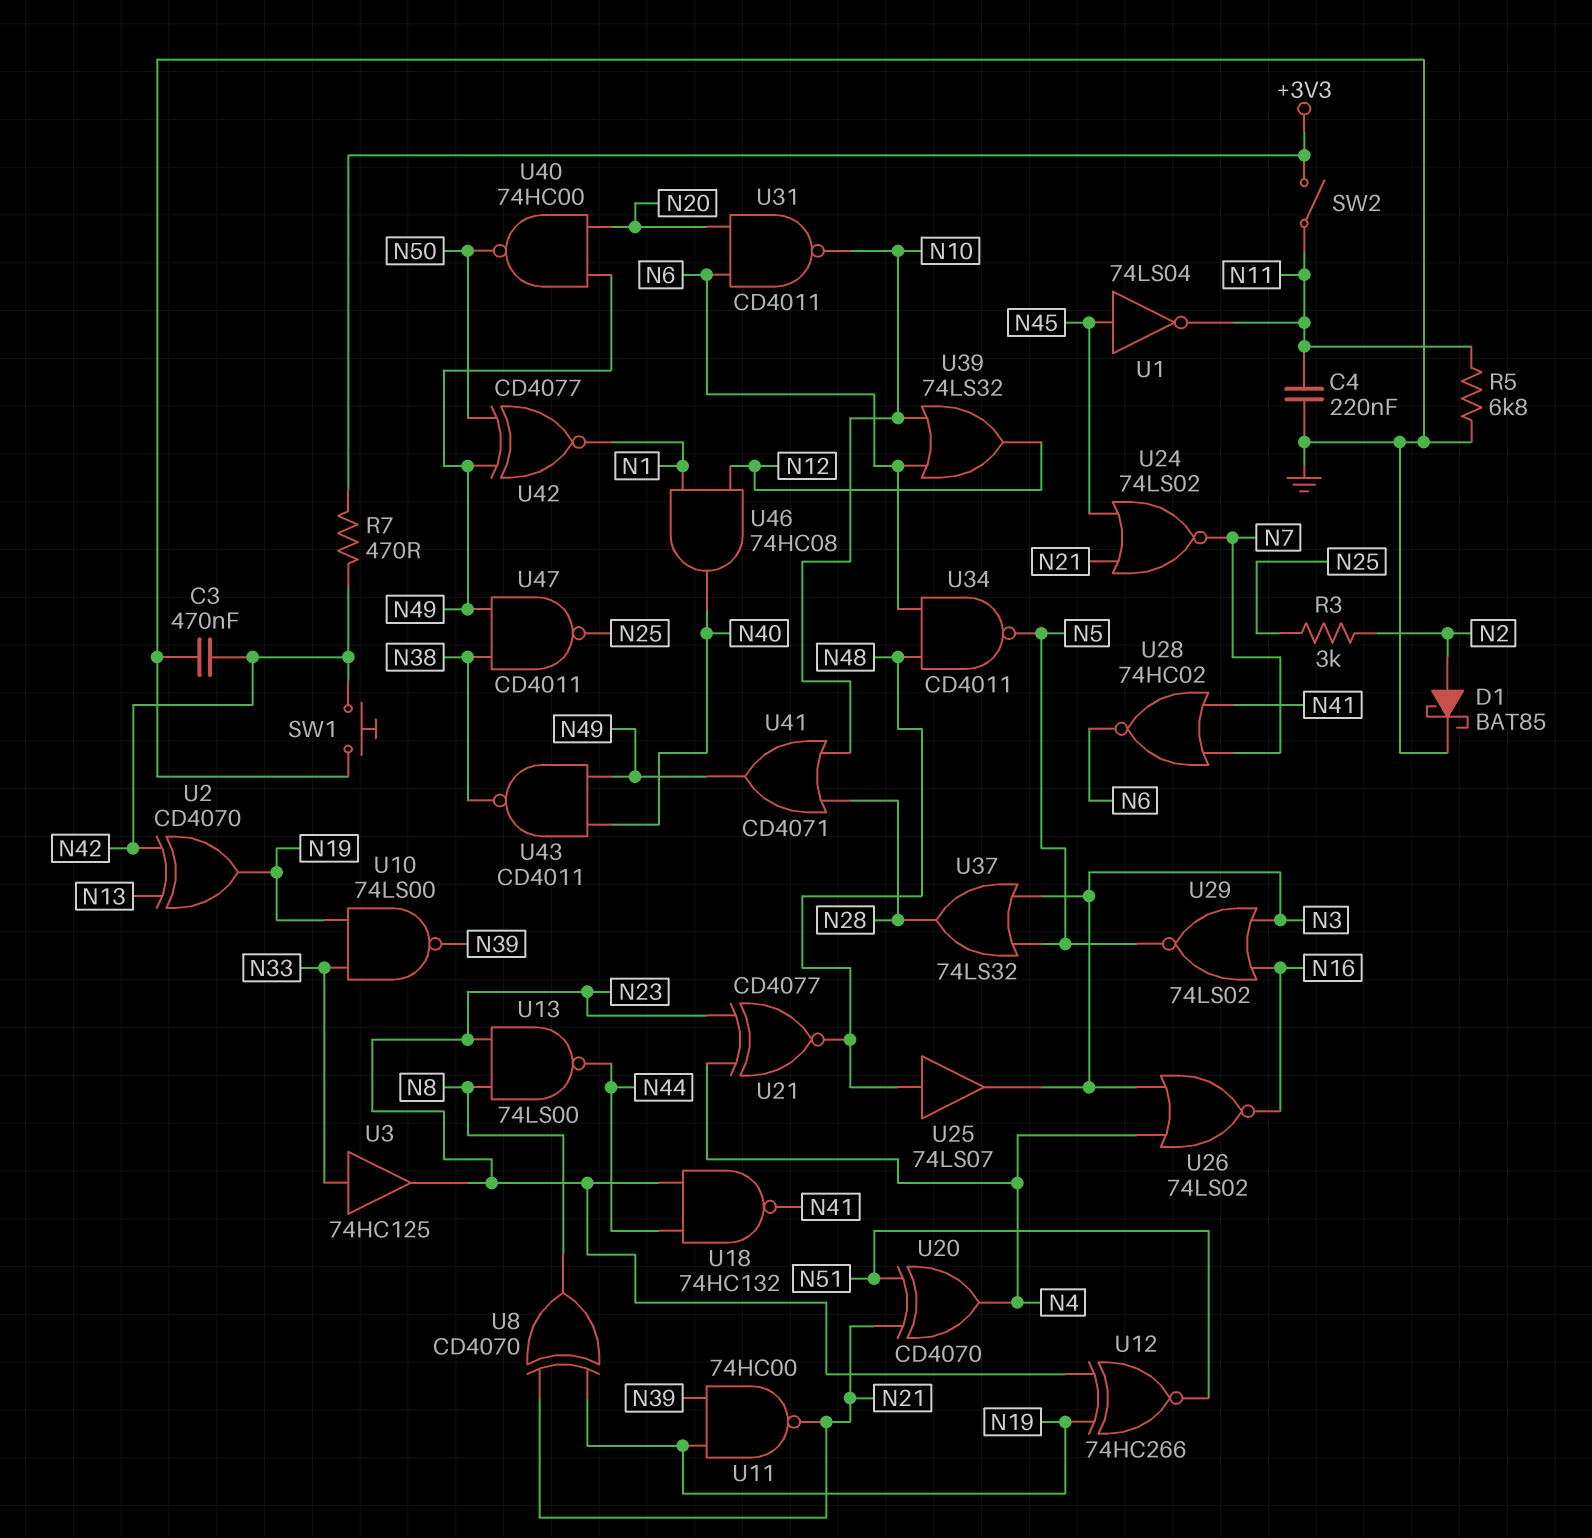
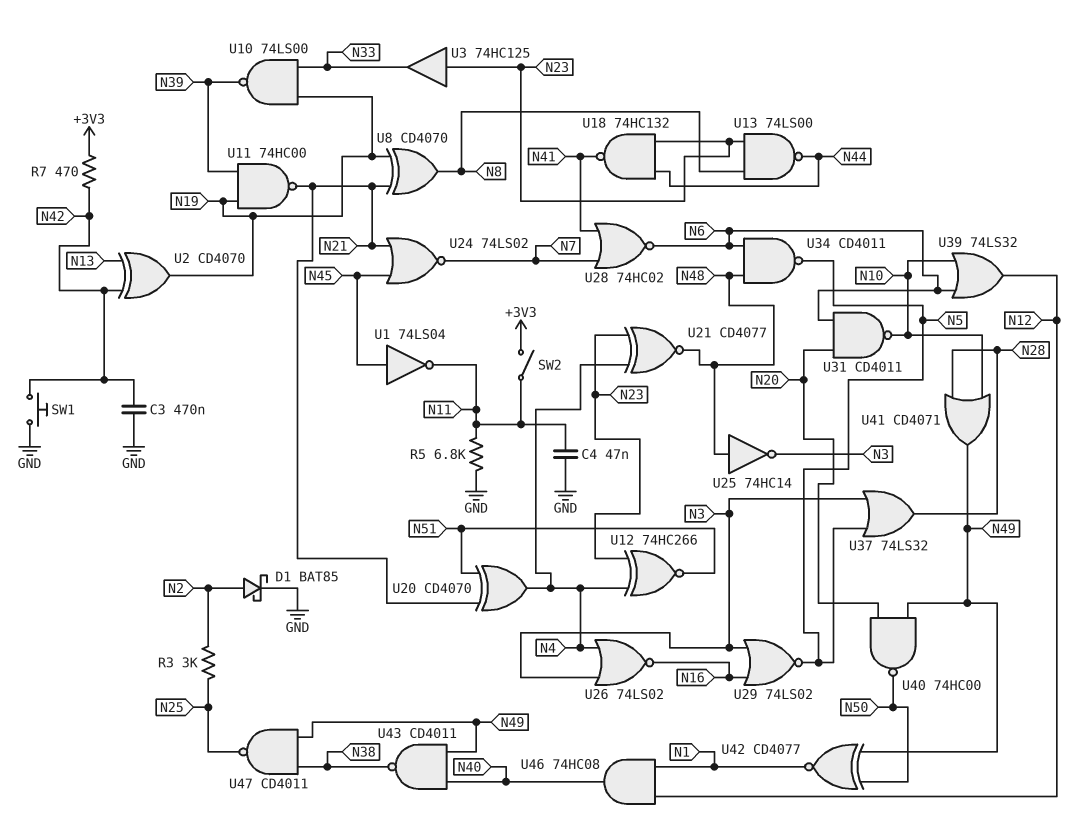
C4: 220nF (GND, N11) -> 47nF (GND, N11)
U3: buffer 74HC125 (in N33, out N23) -> buffer 74HC125 (in N23, out N33)
U12: XNOR 74HC266 (in N19, in N23, out N51) -> XNOR 74HC266 (in N4, in N23, out N51)
U25: buffer 74LS07 (in N48, out N3) -> NOT 74HC14 (in N48, out N3)

